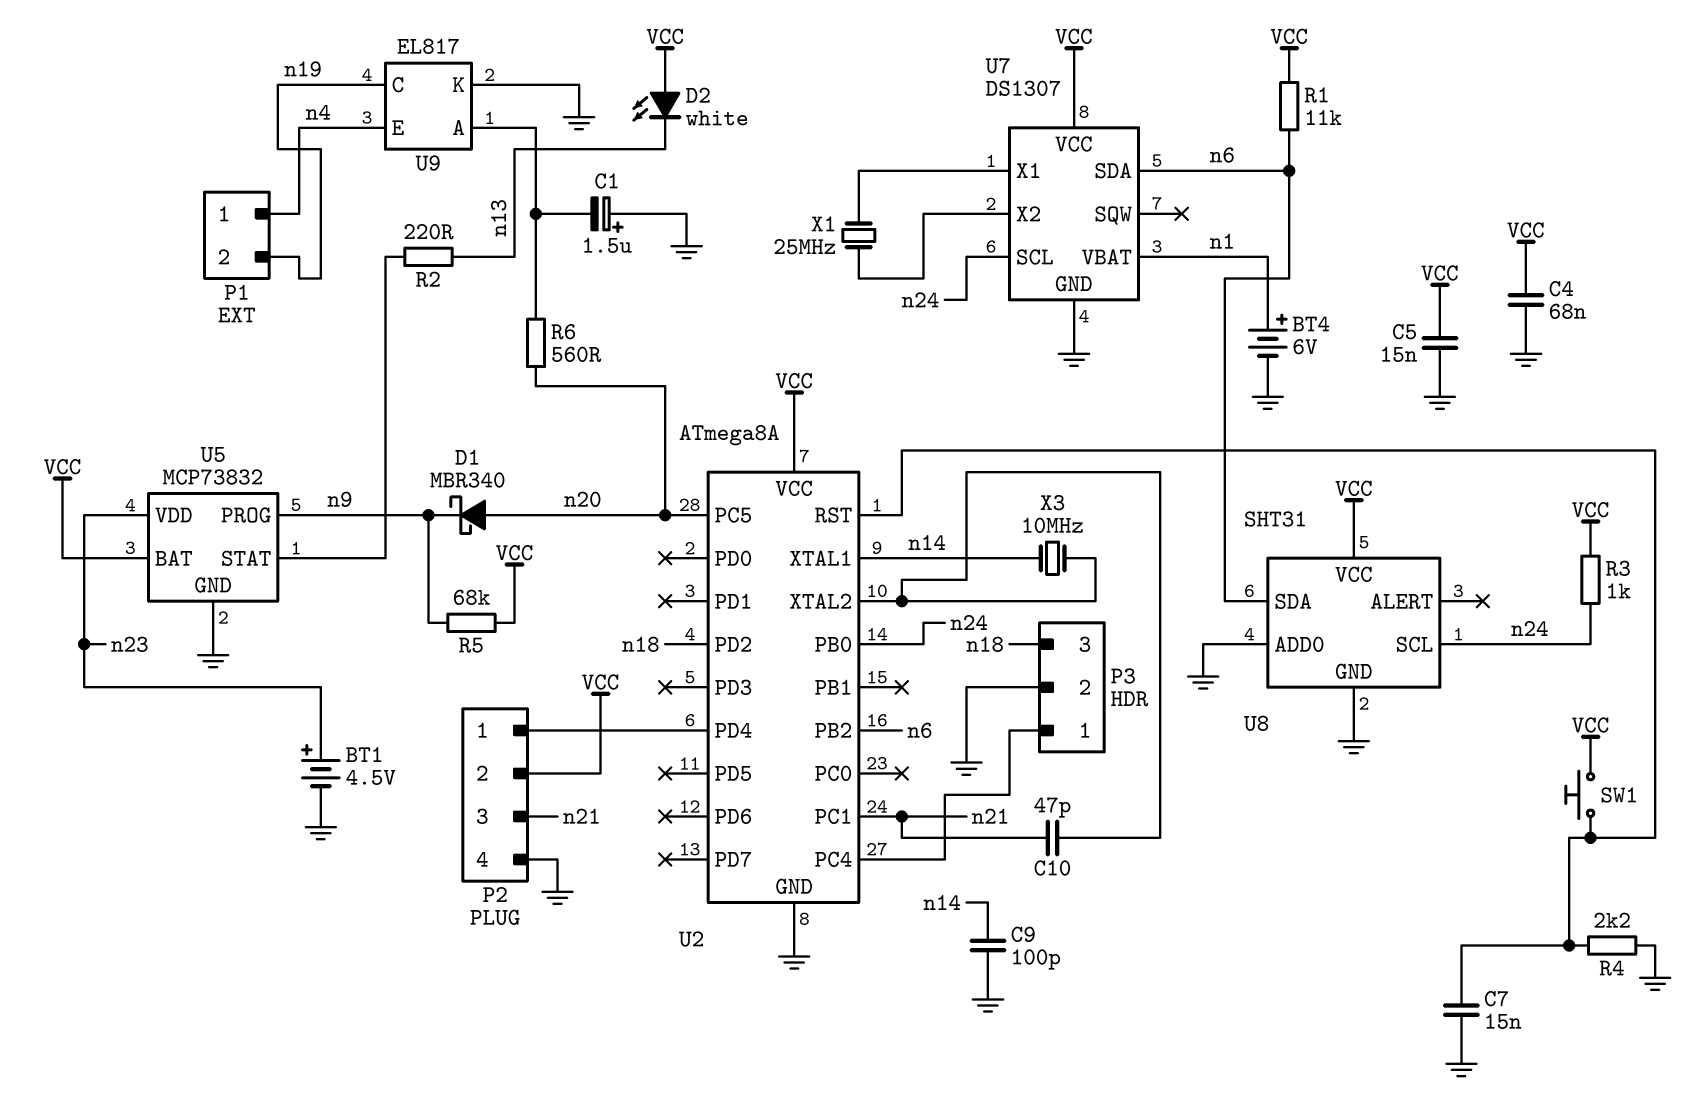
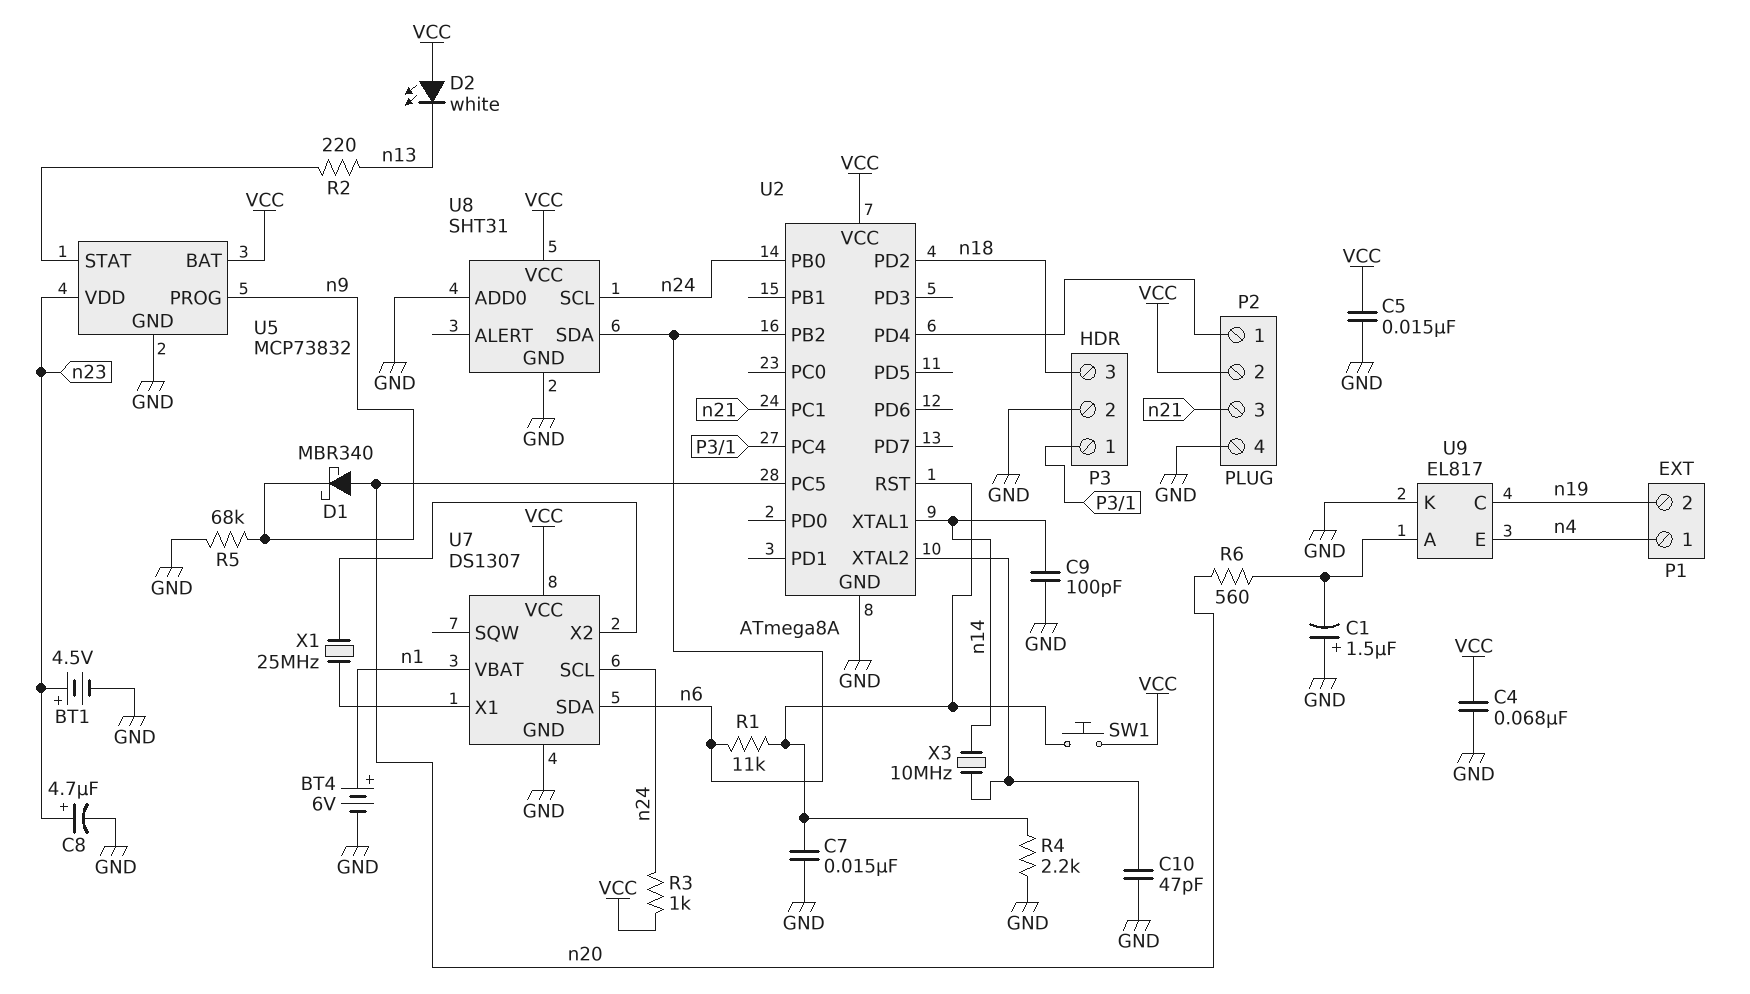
C8: none -> 4.7uF (plus n23, minus GND)
C10: 47pF (U2/XTAL2, n21) -> 47pF (GND, U2/XTAL2)
R1: 11k (VCC, n6) -> 11k (U2/RST, n6)
R5: 68k (VCC, n9) -> 68k (GND, n9)

